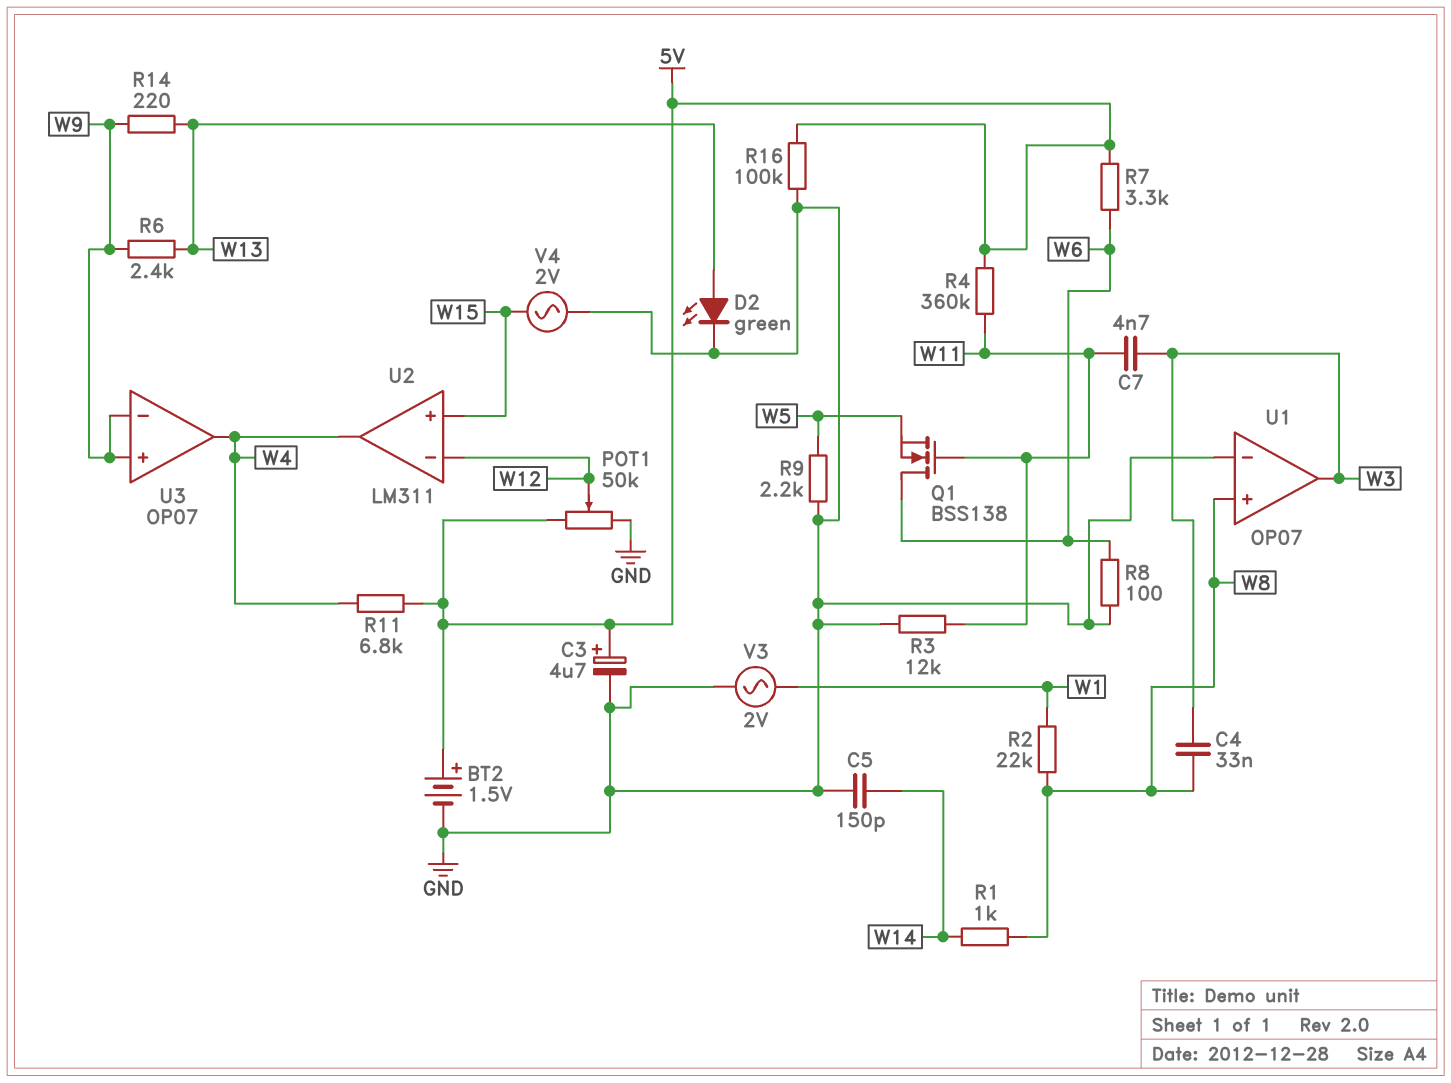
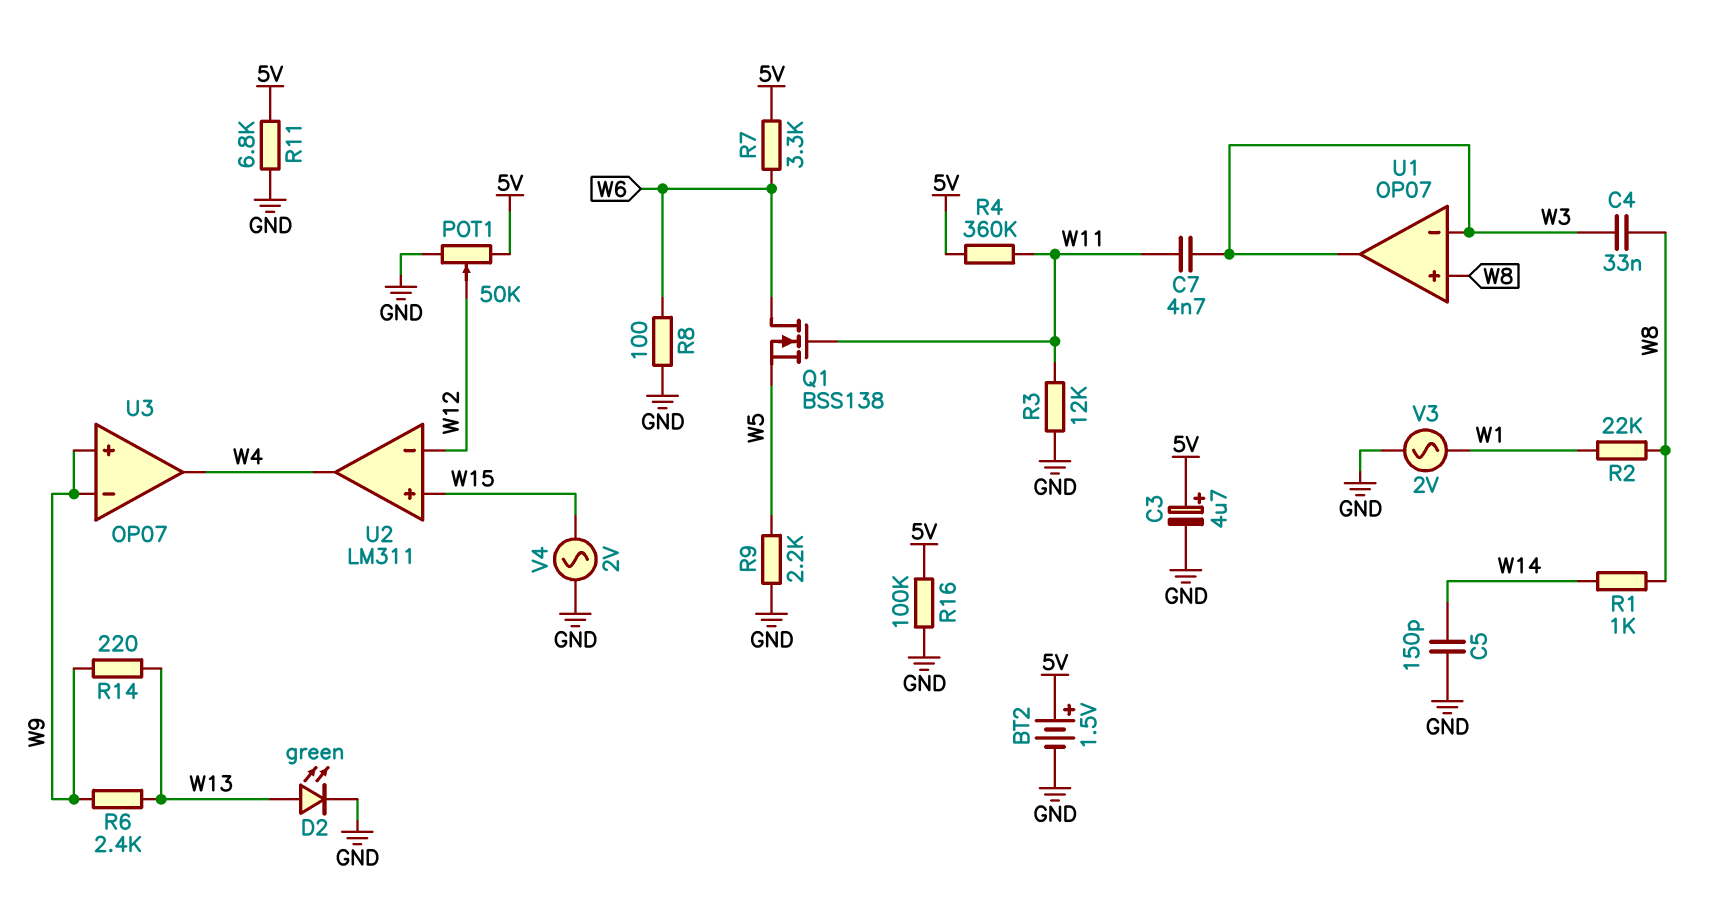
R11: 6.8k (5V, W4) -> 6.8k (5V, GND)
U1 pin in-: GND -> W3

